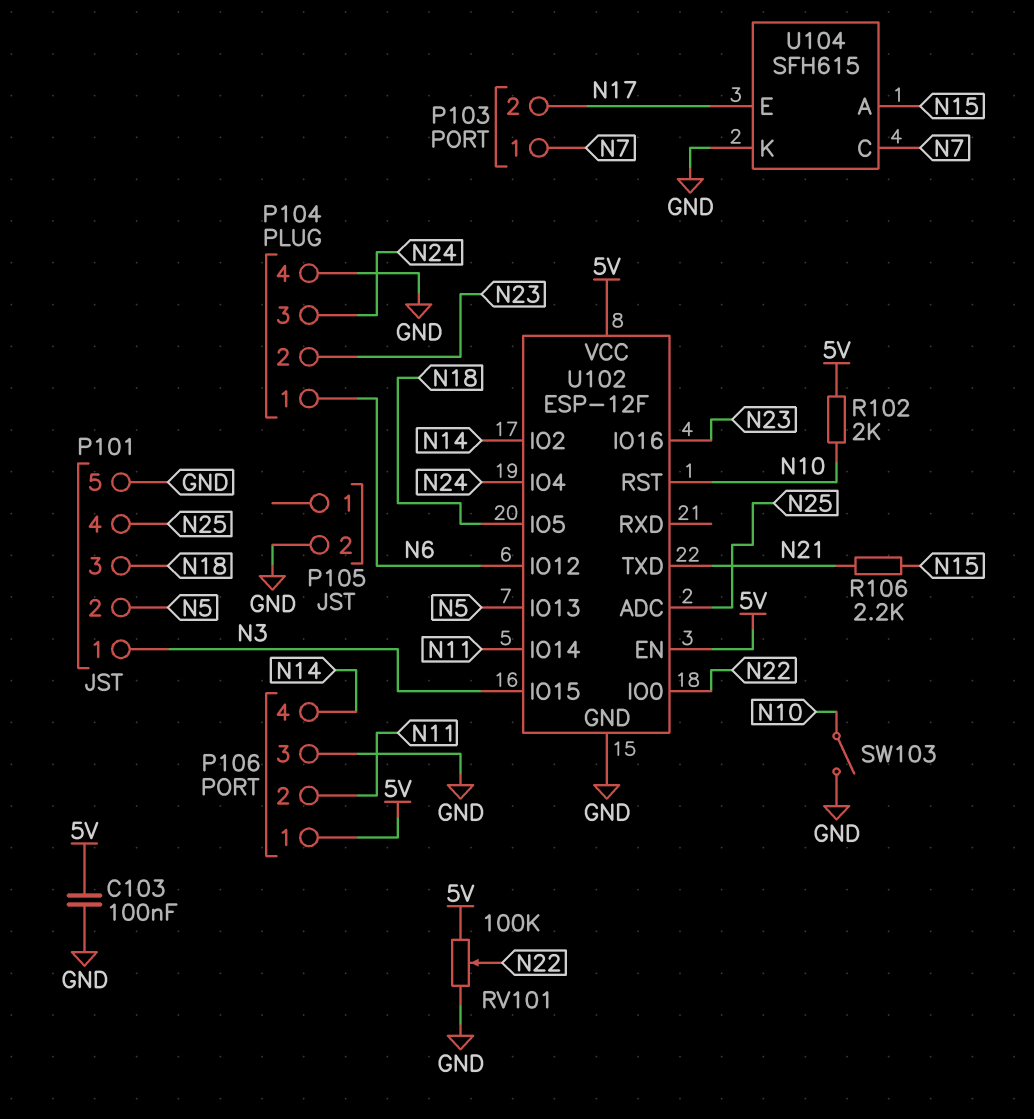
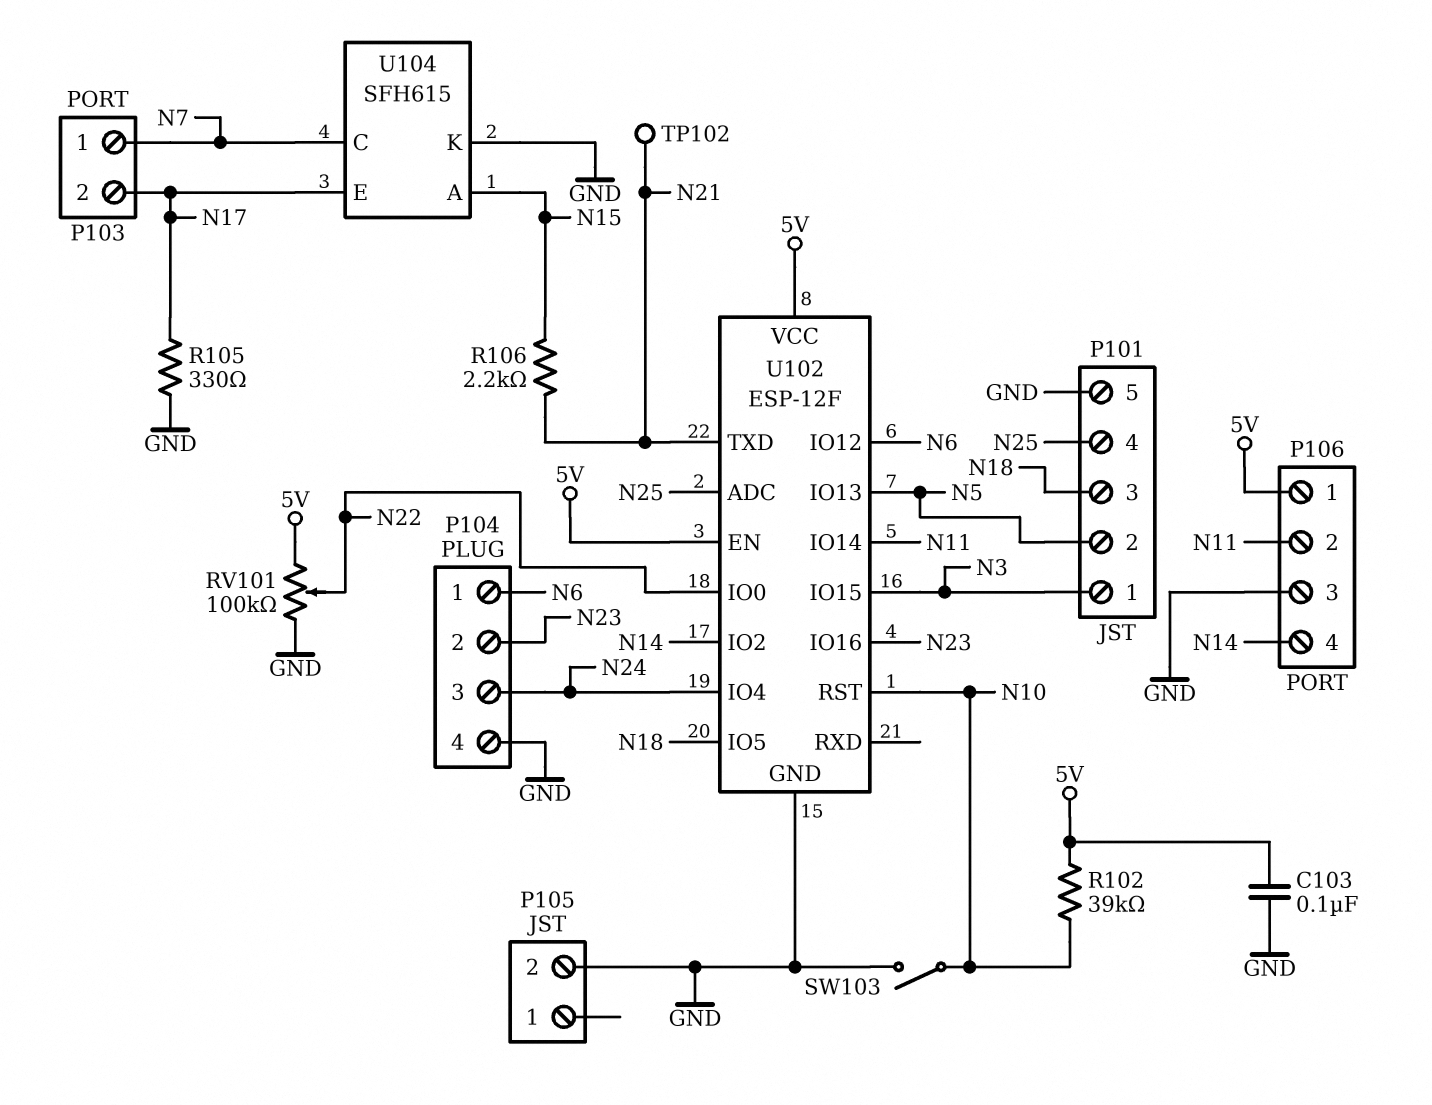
R102: 2k (5V, N10) -> 39k (5V, N10)
R105: none -> 330 (GND, N17)
TP102: none -> test point (N21)

